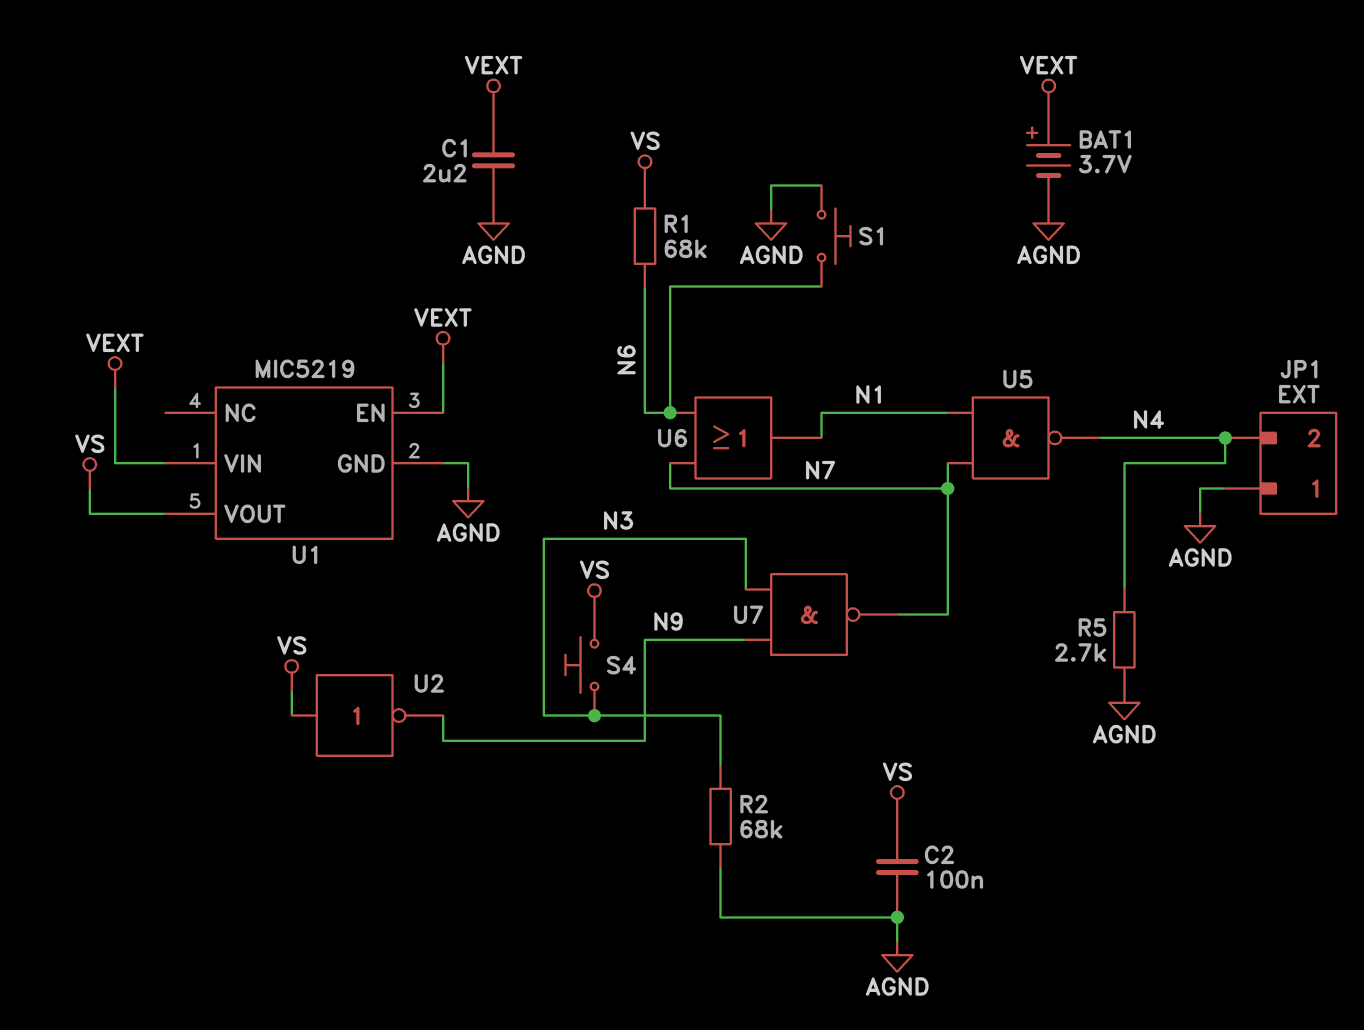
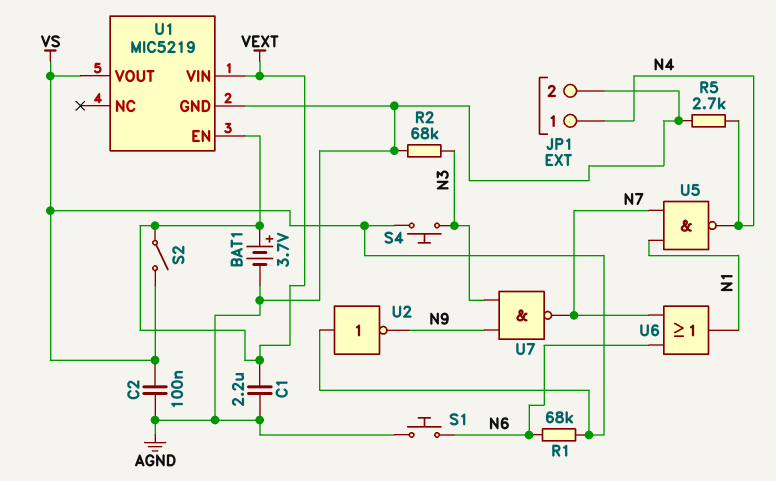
JP1 pin 1: AGND -> N4
JP1 pin 2: N4 -> AGND
S2: none -> switch (VEXT, VS)

